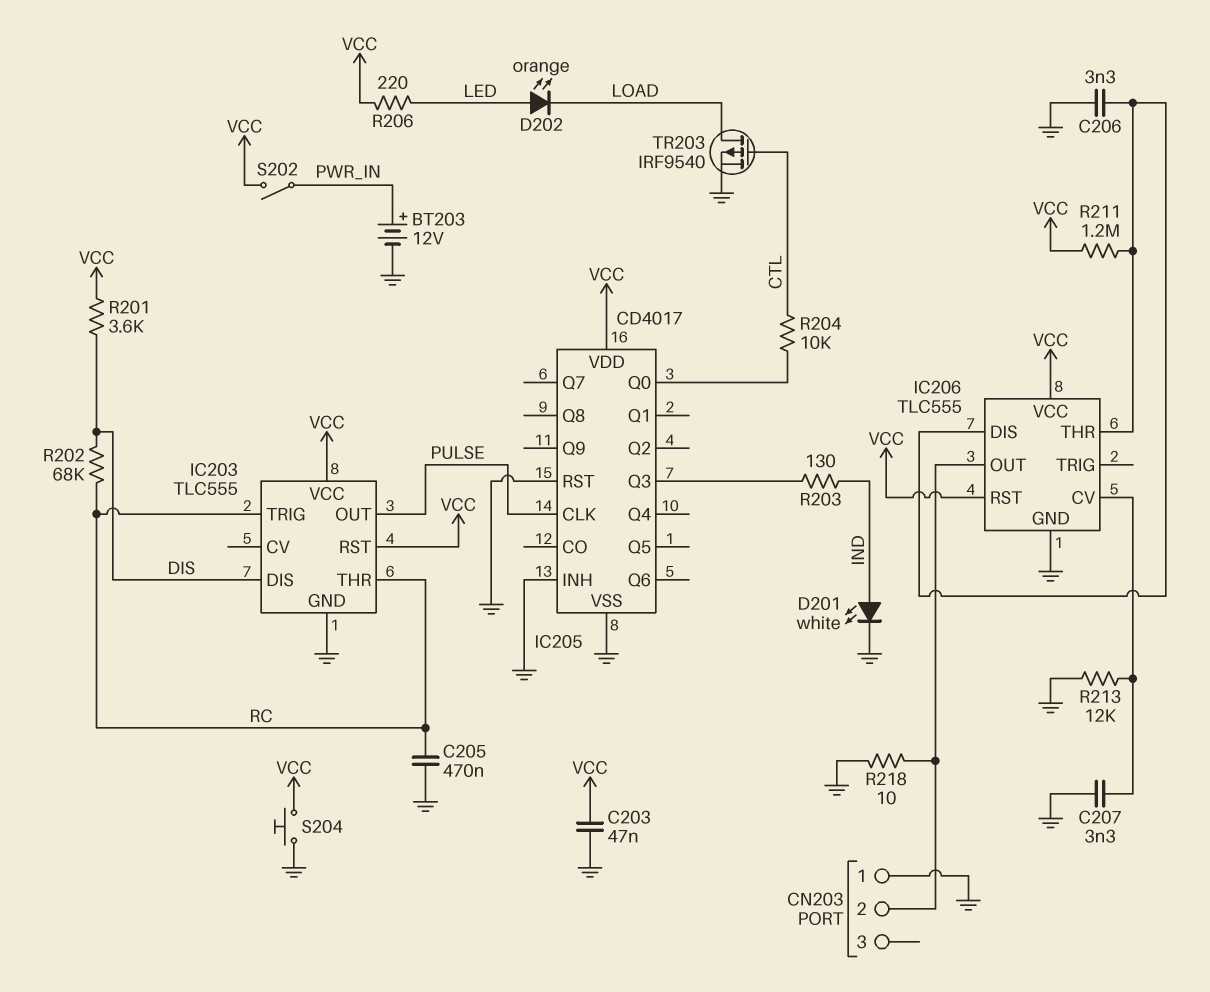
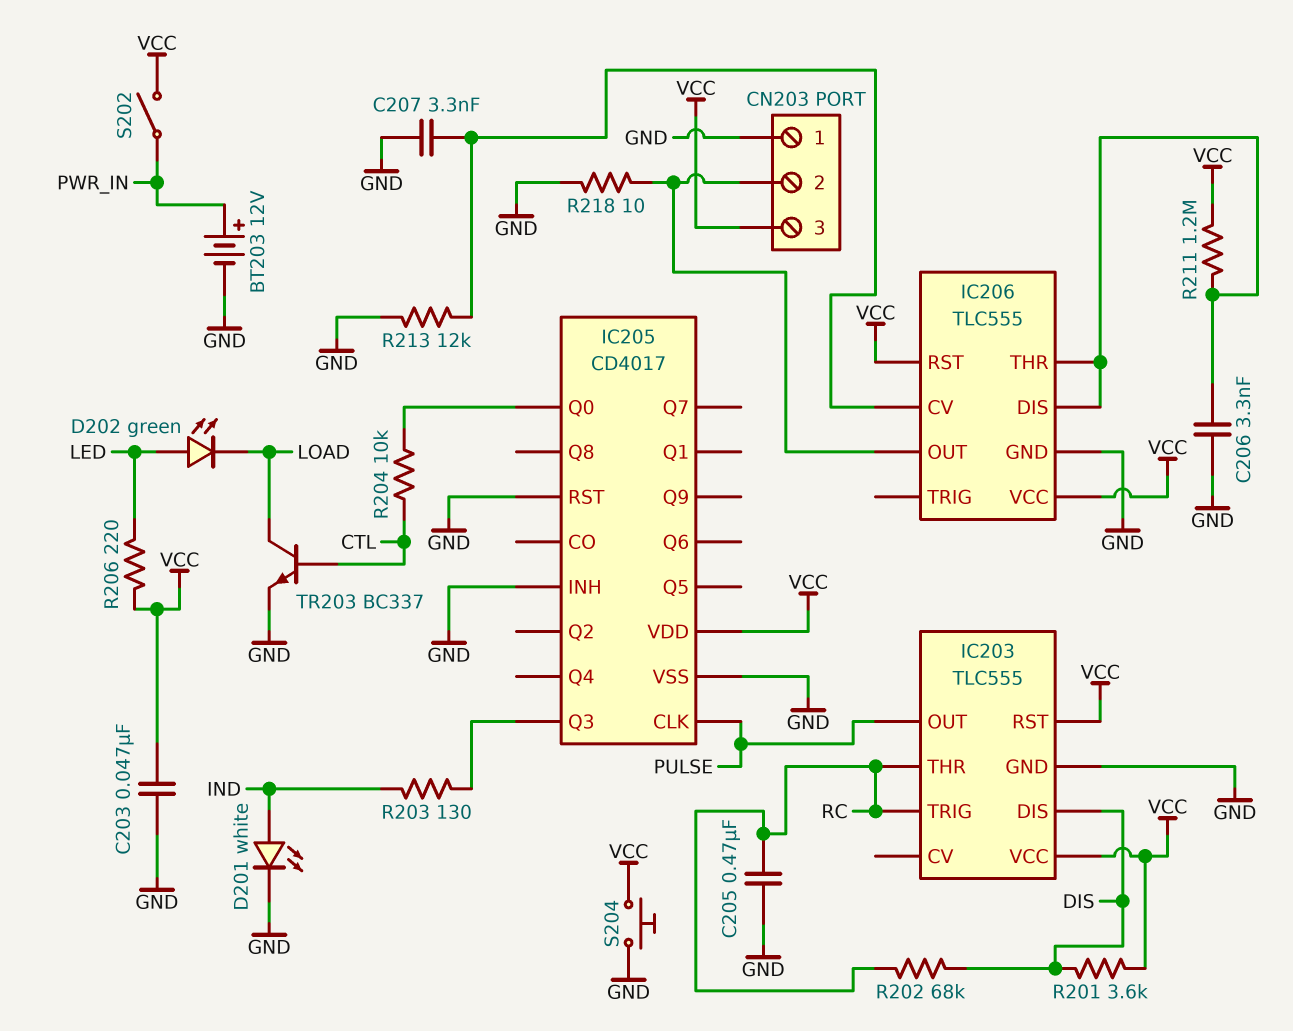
CN203 pin 3: none -> VCC
D202: LED orange (A LED, K LOAD) -> LED green (A LED, K LOAD)
TR203: PMOS IRF9540 (G CTL, D LOAD, S GND) -> NPN BC337 (B CTL, C LOAD, E GND)

